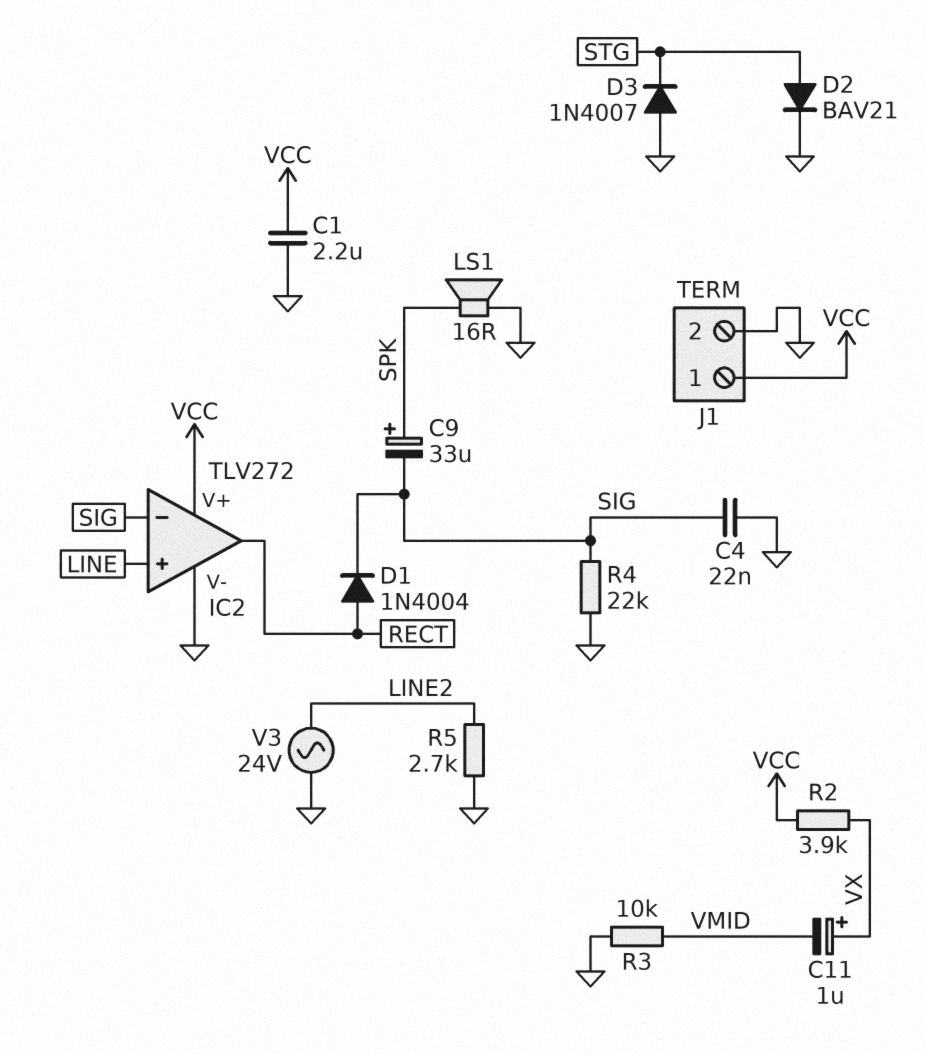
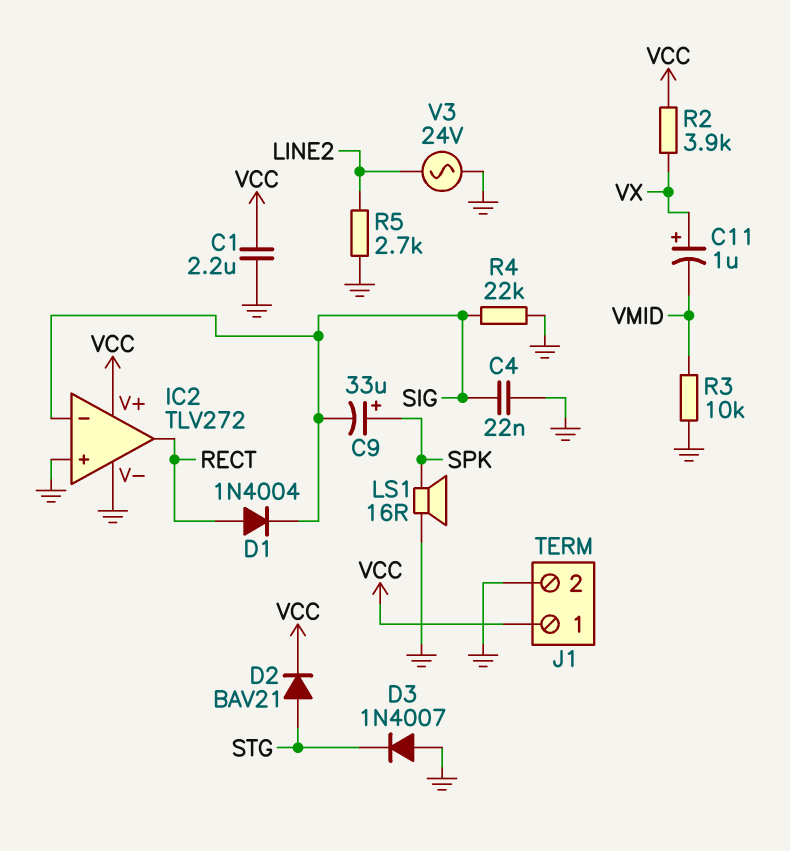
D2: diode BAV21 (A STG, K GND) -> diode BAV21 (A STG, K VCC)
IC2 pin in+: LINE -> GND

